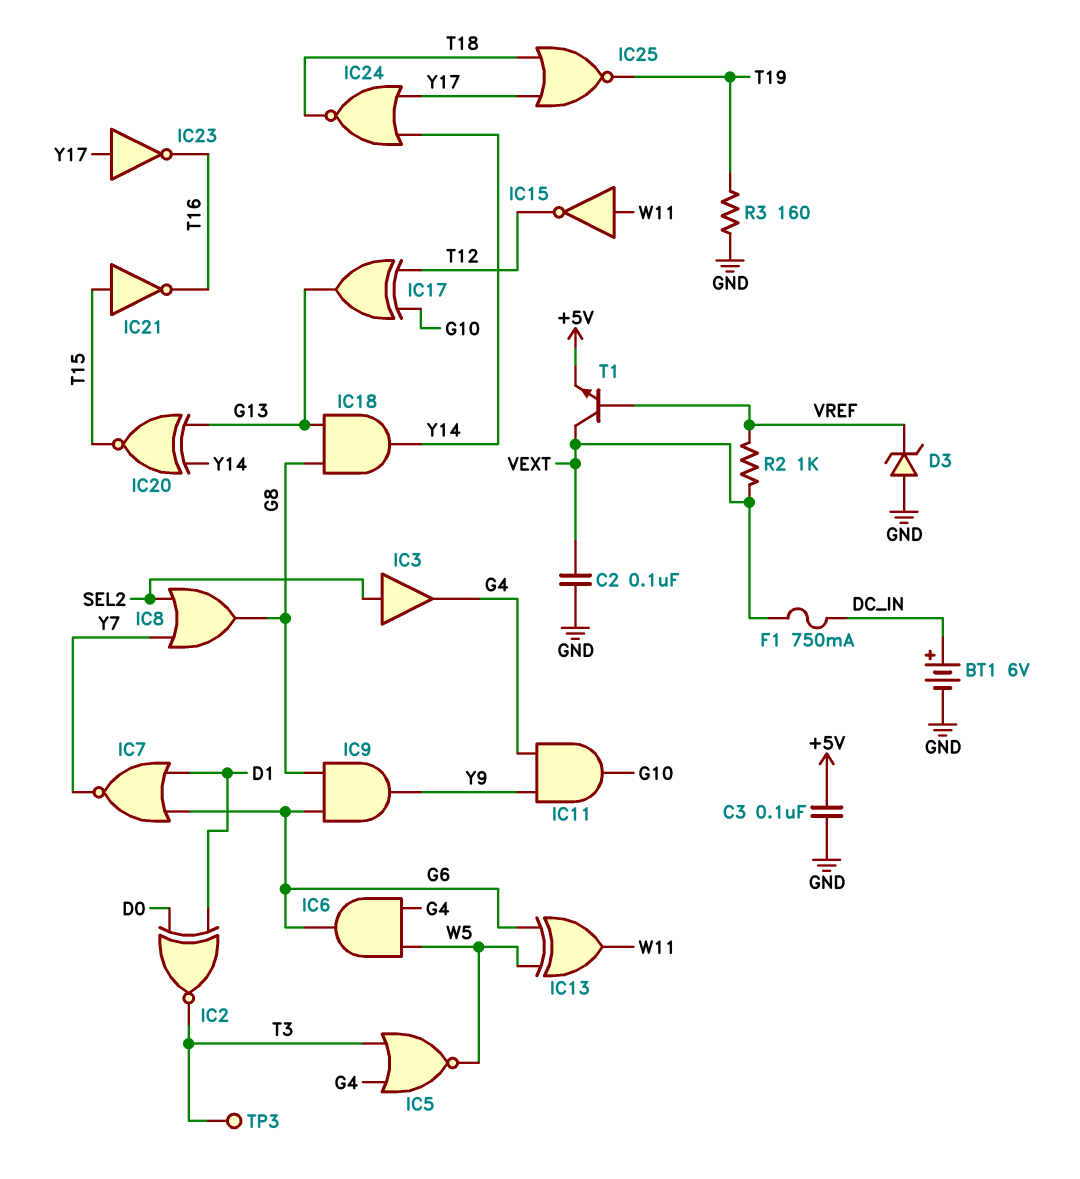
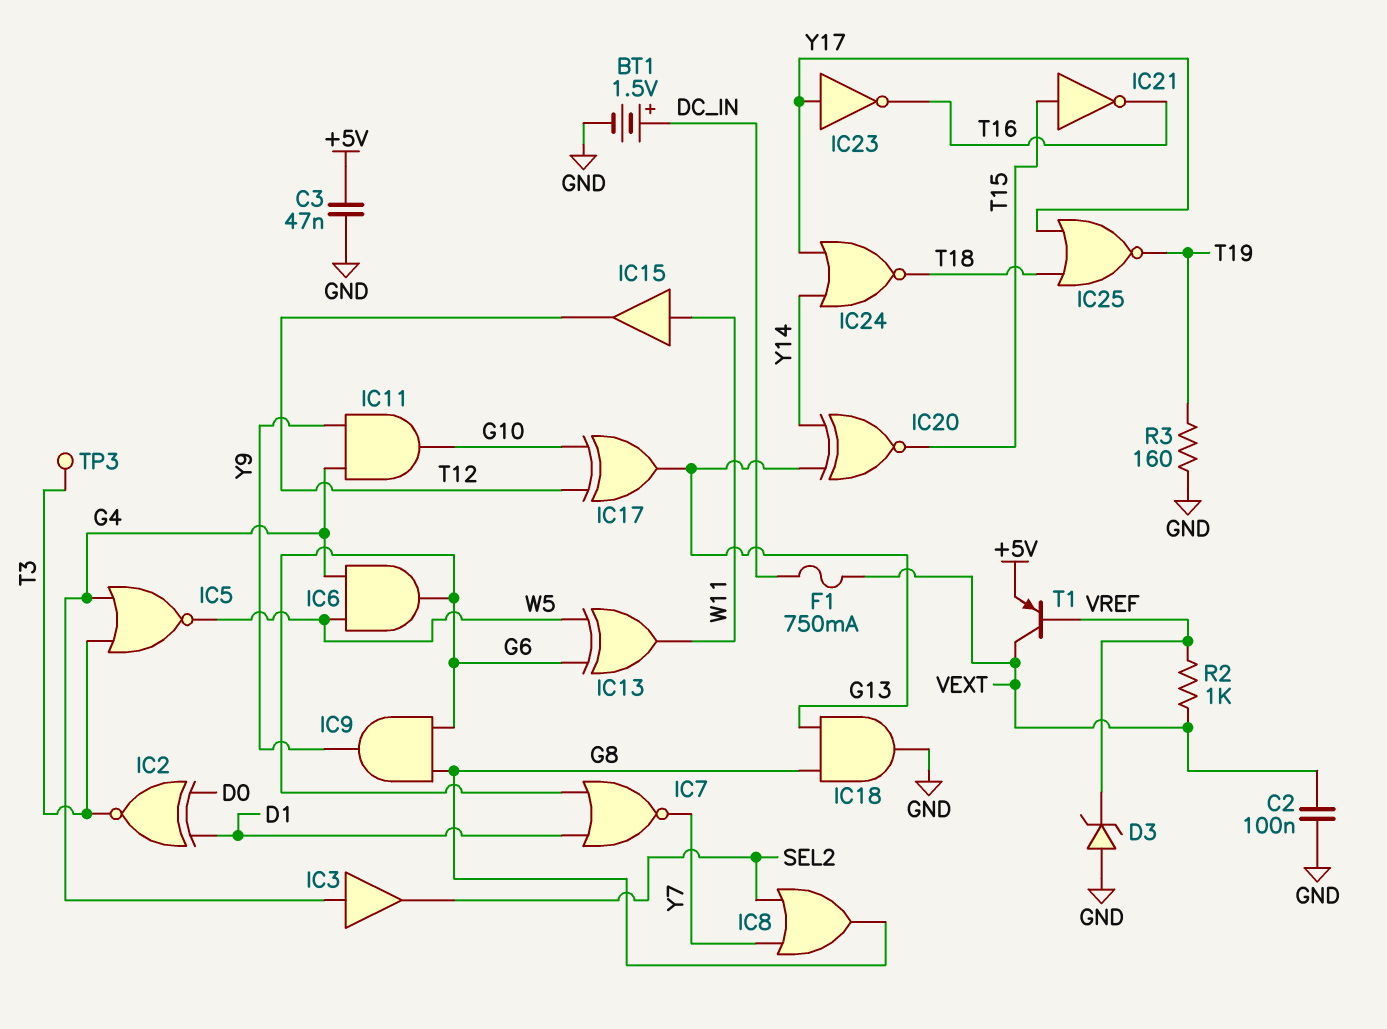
BT1: 6V (plus DC_IN, minus GND) -> 1.5V (plus DC_IN, minus GND)
C3: 100nF (+5V, GND) -> 47nF (+5V, GND)
IC3: buffer (in SEL2, out G4) -> buffer (in G4, out SEL2)
IC15: NOT (in W11, out T12) -> buffer (in W11, out T12)
IC18: AND (in G8, in G13, out Y14) -> AND (in G8, in G13, out GND)
T1: NPN (B VREF, C VEXT, E +5V) -> PNP (B VREF, C VEXT, E +5V)

